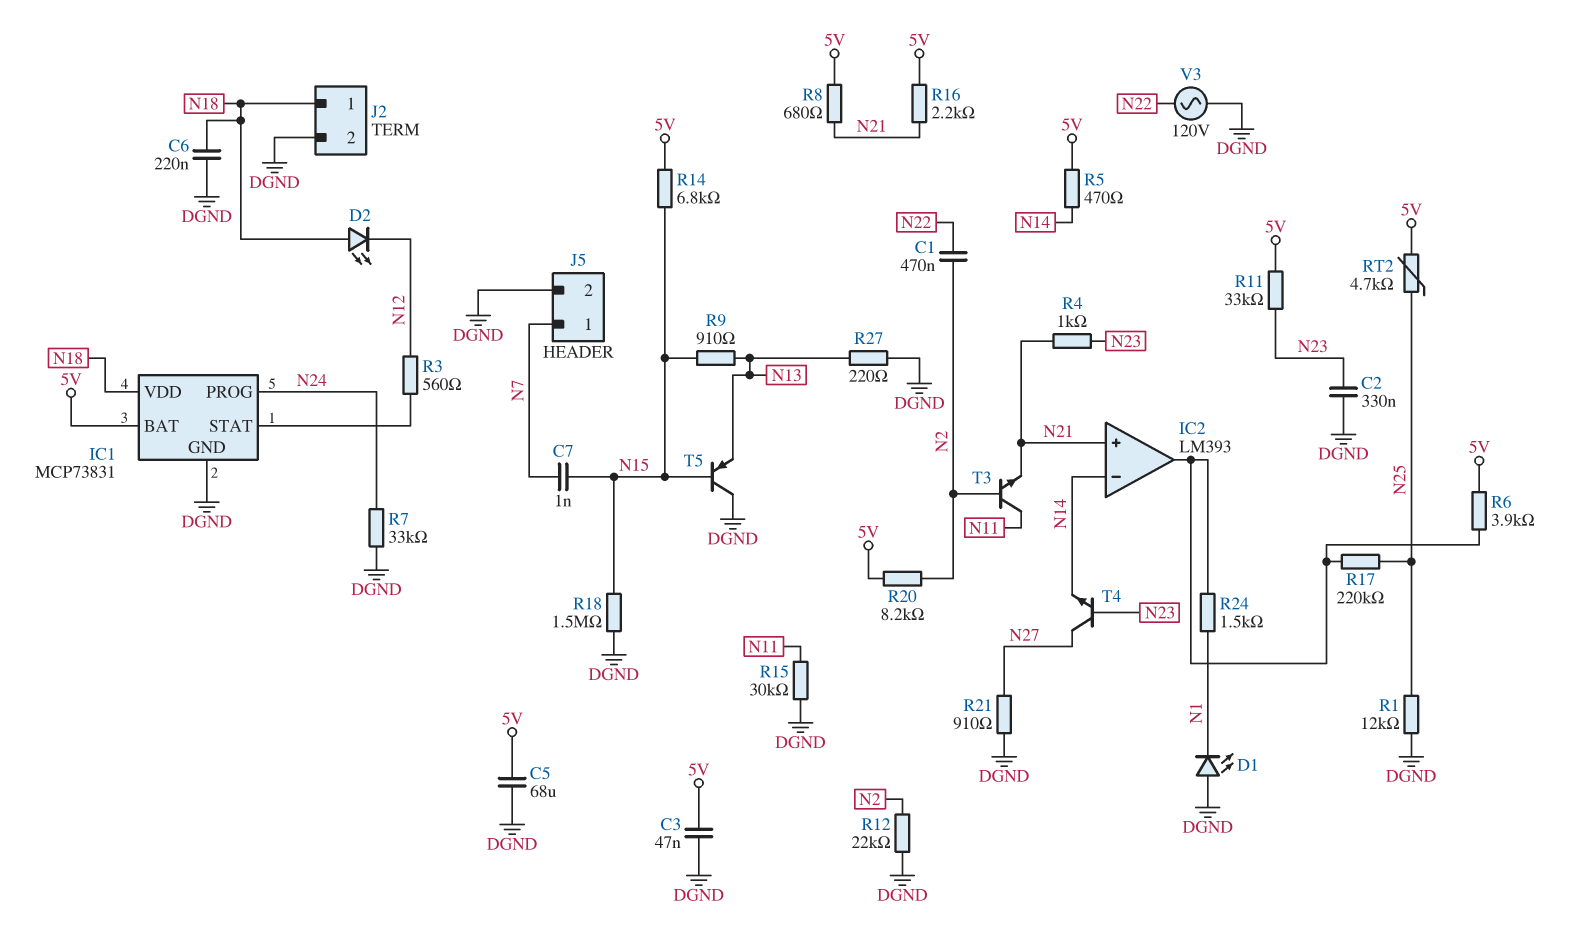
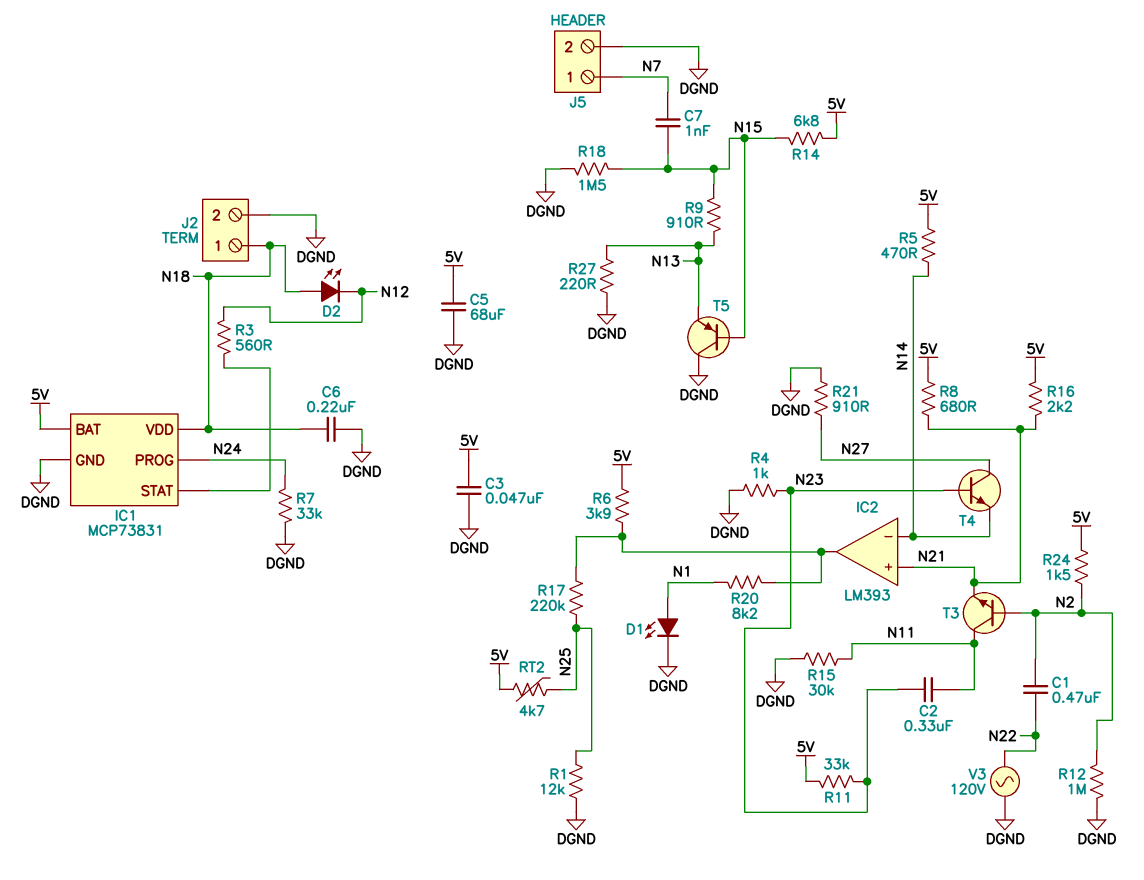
C2: 330nF (DGND, N23) -> 330nF (N11, N23)
D1: LED (A DGND, K N1) -> LED (A N1, K DGND)
R4: 1k (N21, N23) -> 1k (DGND, N23)
R12: 22k (DGND, N2) -> 1M (DGND, N2)
R20: 8.2k (5V, N2) -> 8.2k (IC2/out, N1)
R24: 1.5k (IC2/out, N1) -> 1.5k (5V, N2)

